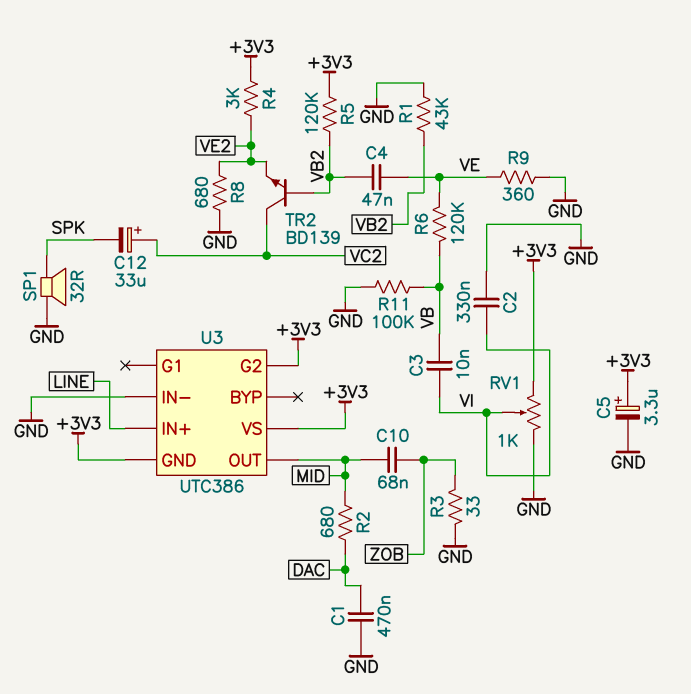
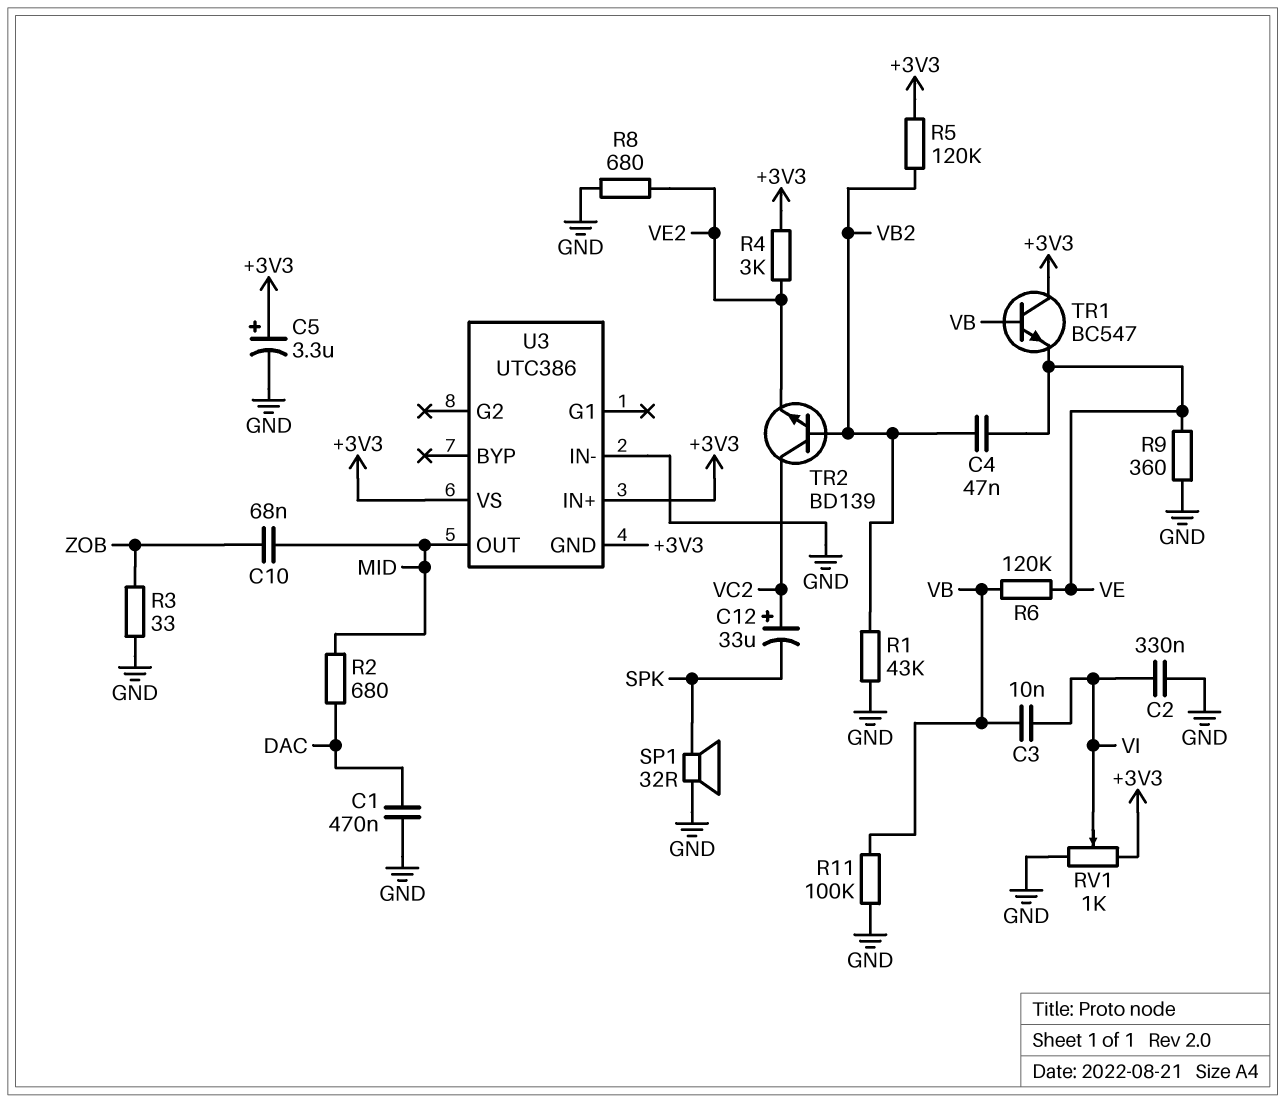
TR1: none -> NPN BC547 (B VB, C +3V3, E VE)
U3 pin G2: +3V3 -> none
U3 pin IN+: LINE -> +3V3

